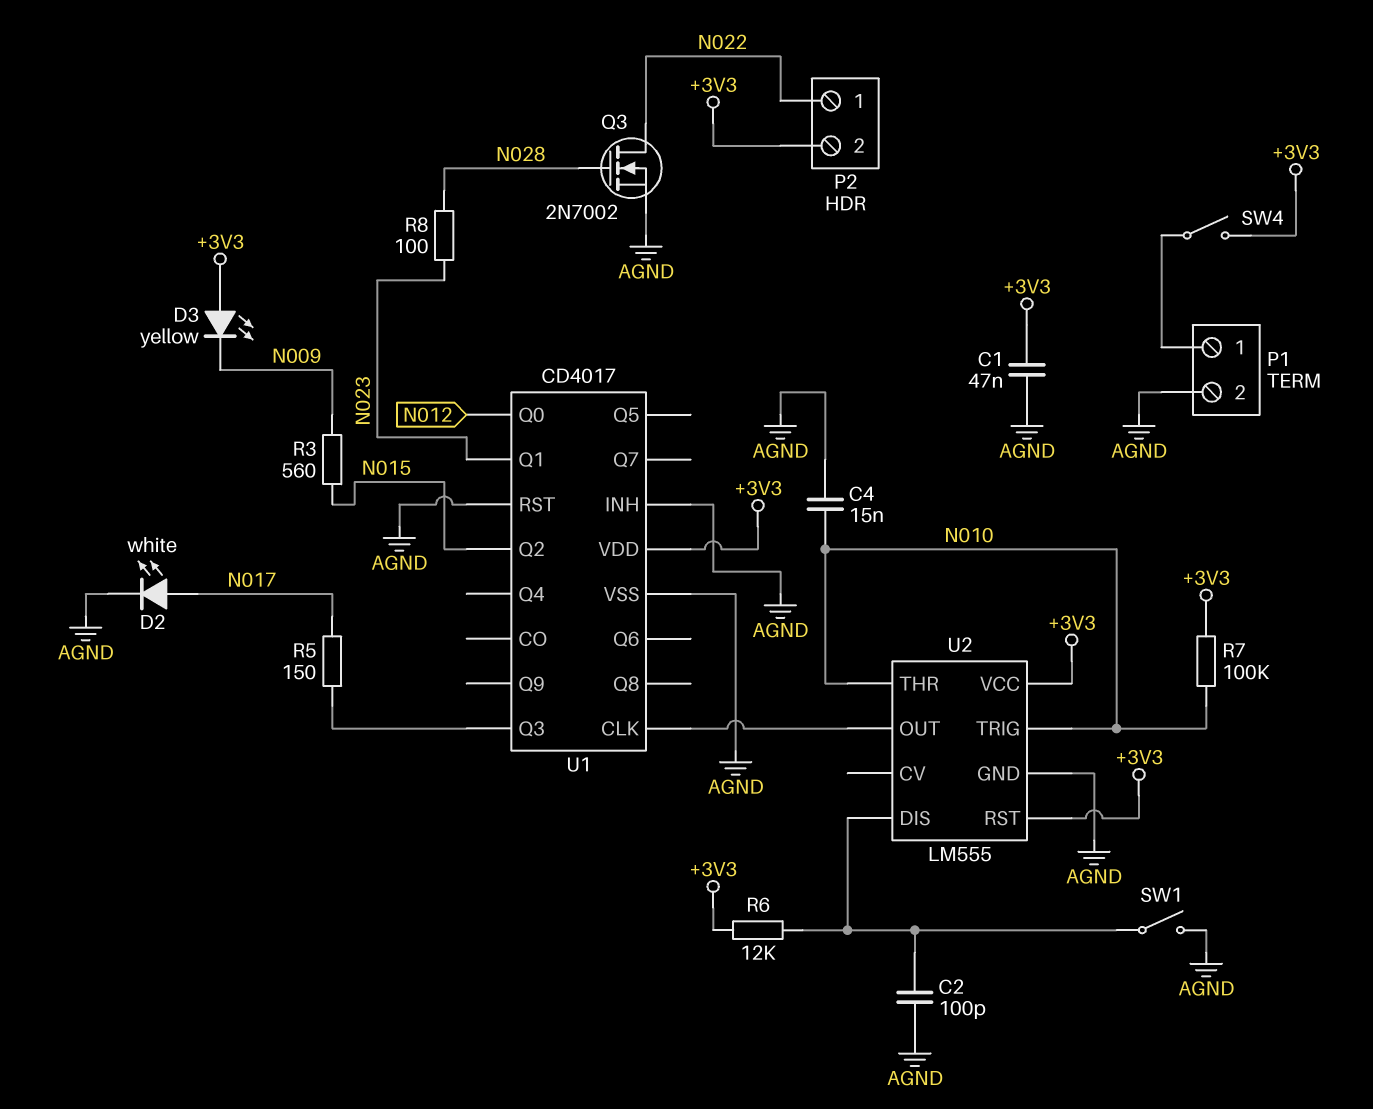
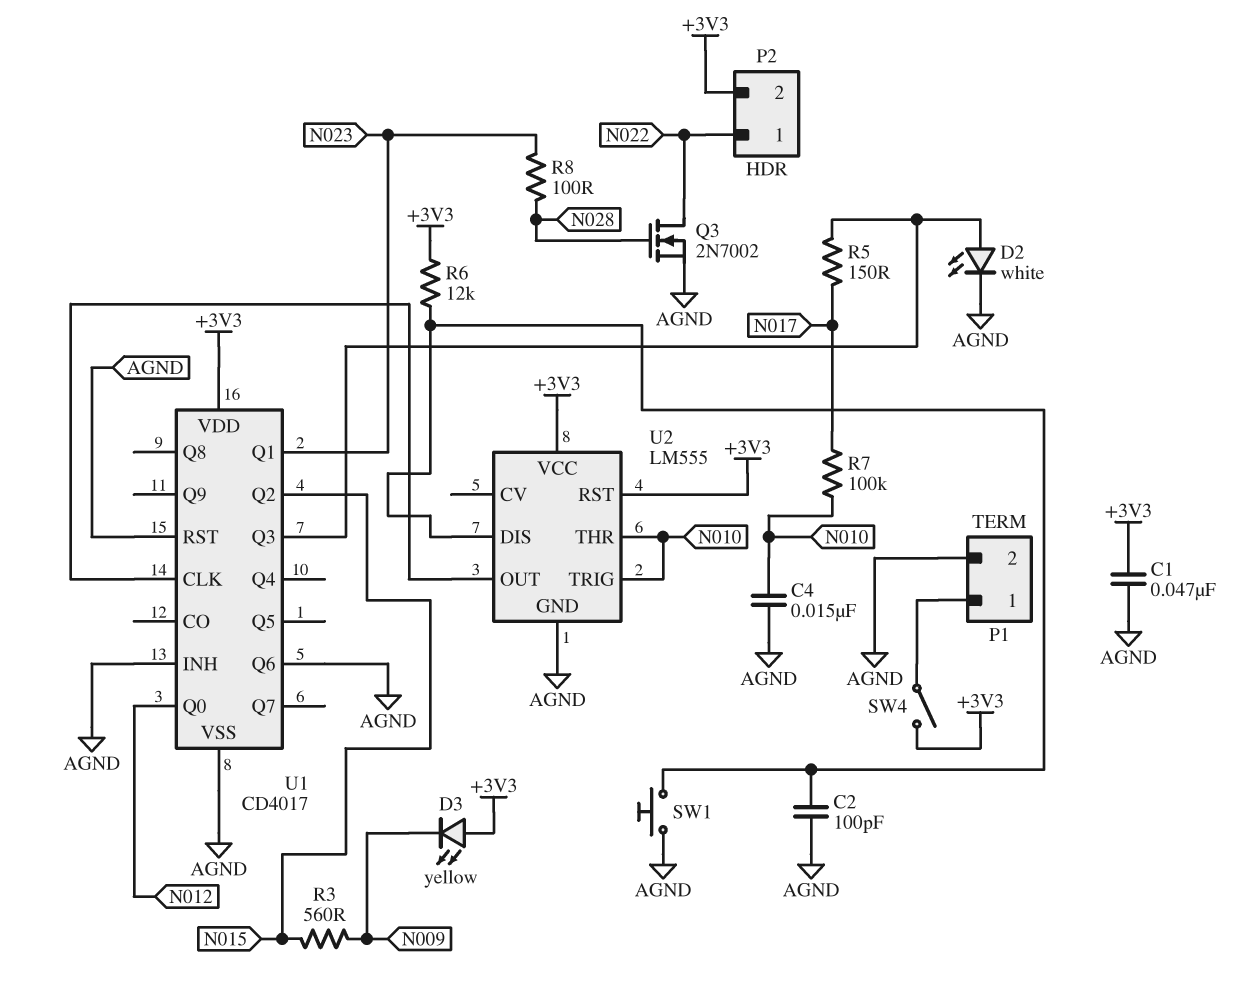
D2: LED white (A N017, K AGND) -> LED white (A U1/Q3, K AGND)
R7: 100k (+3V3, N010) -> 100k (N010, N017)
SW1: switch (AGND, U2/DIS) -> button (AGND, U2/DIS)
U1 pin Q6: none -> AGND

